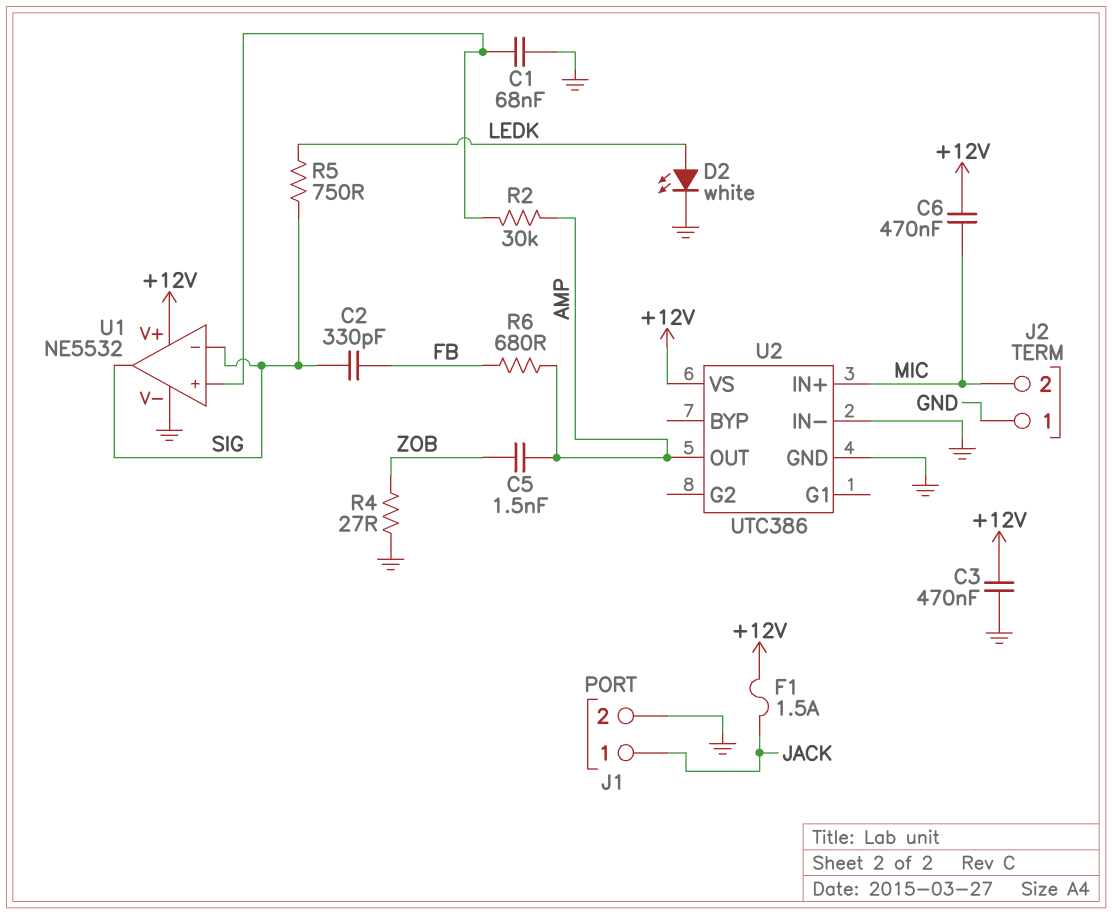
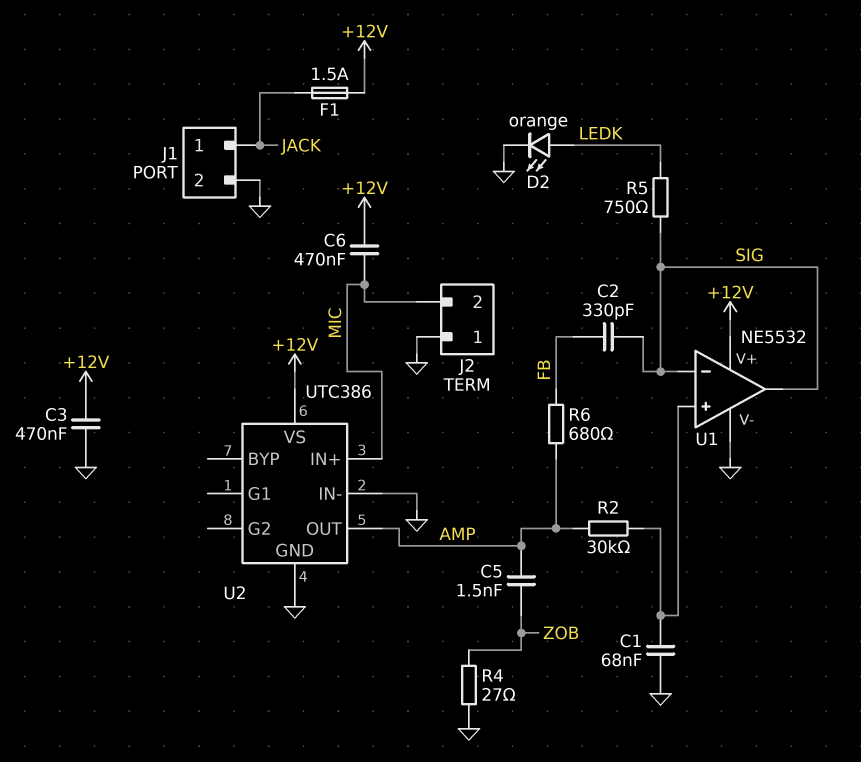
D2: LED white (A LEDK, K GND) -> LED orange (A LEDK, K GND)

